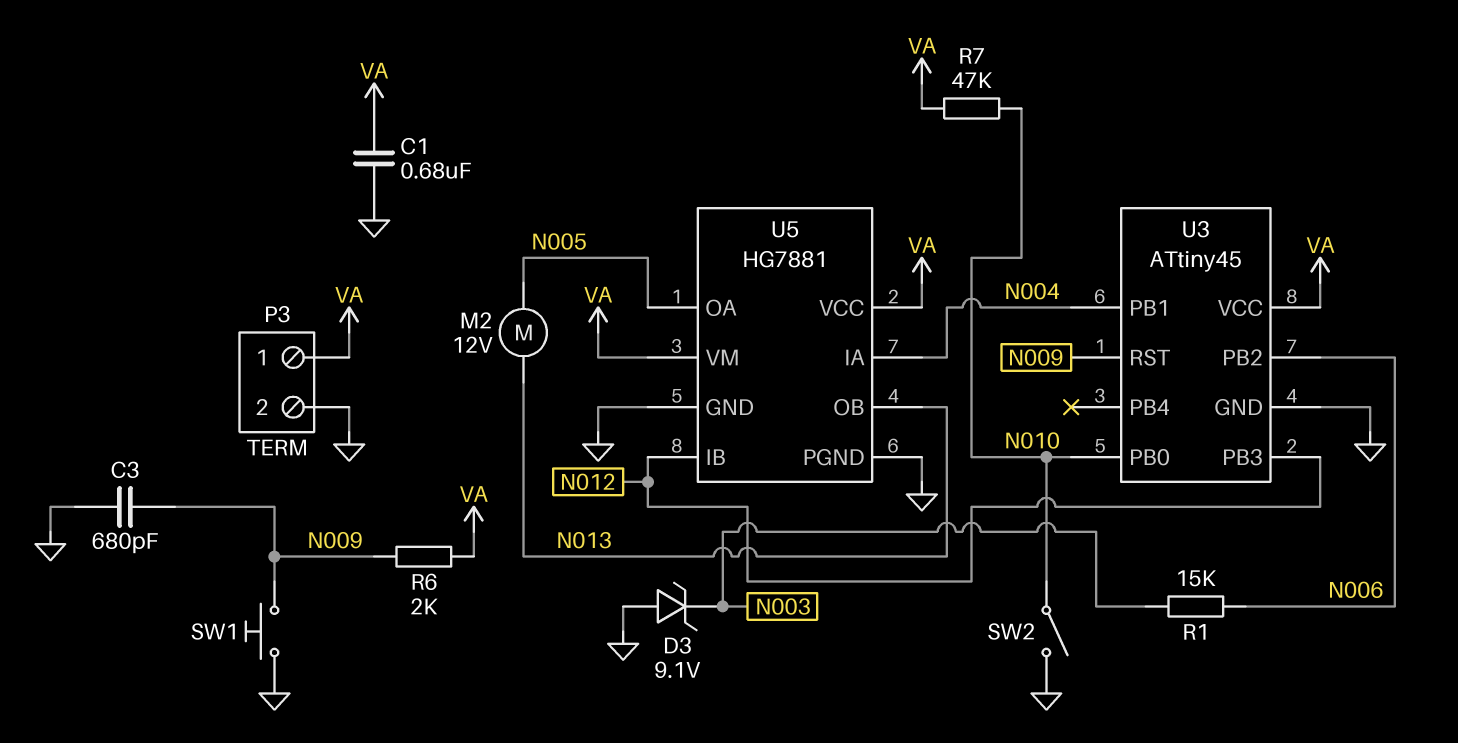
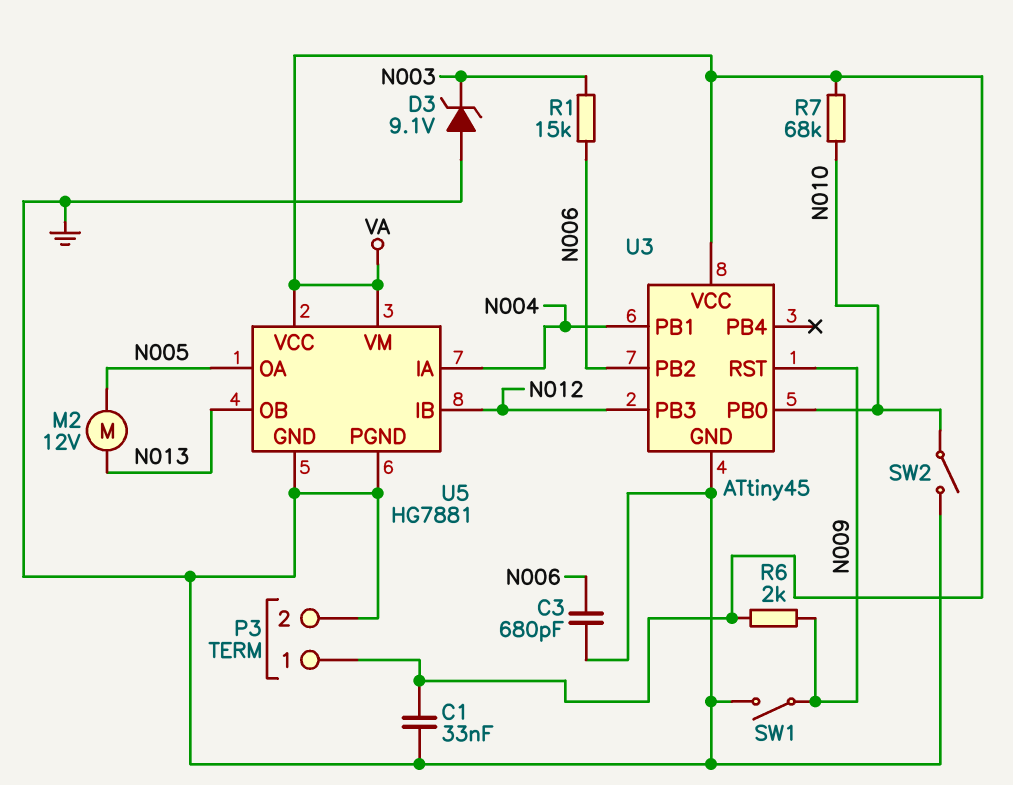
C1: 680nF (GND, VA) -> 33nF (GND, VA)
C3: 680pF (GND, N009) -> 680pF (GND, N006)
R7: 47k (N010, VA) -> 68k (N010, VA)
SW1: button (GND, N009) -> switch (GND, N009)

